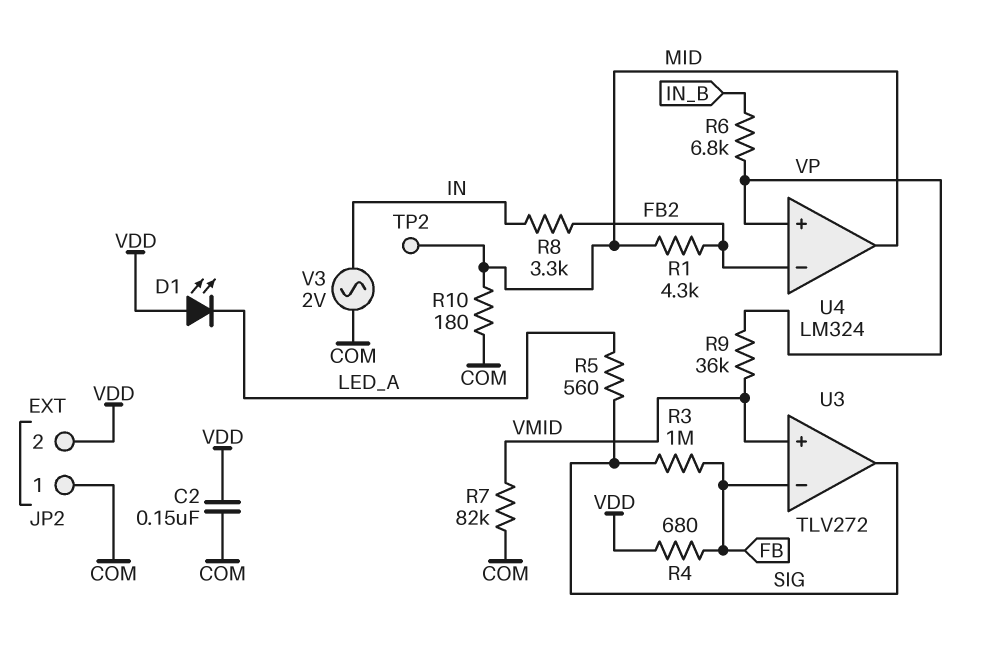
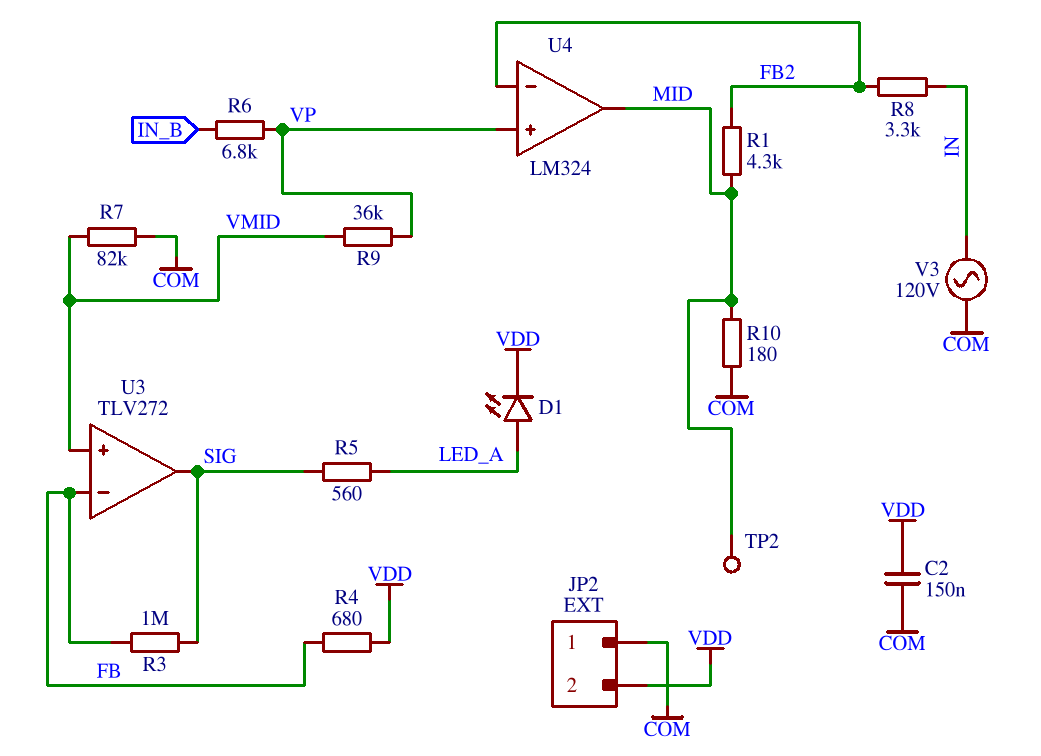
D1: LED (A VDD, K LED_A) -> LED (A LED_A, K VDD)
V3: AC 2V (COM, IN) -> AC 120V (COM, IN)

